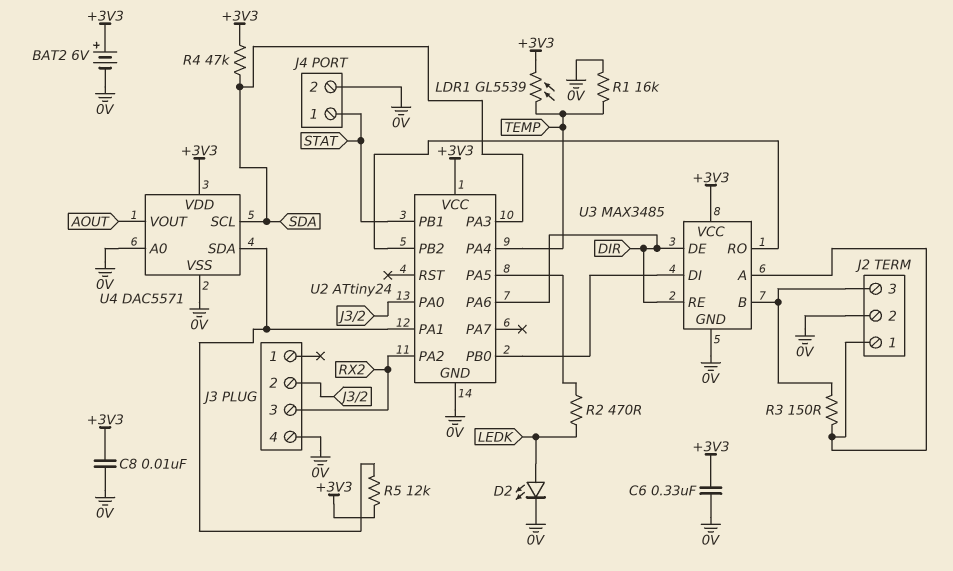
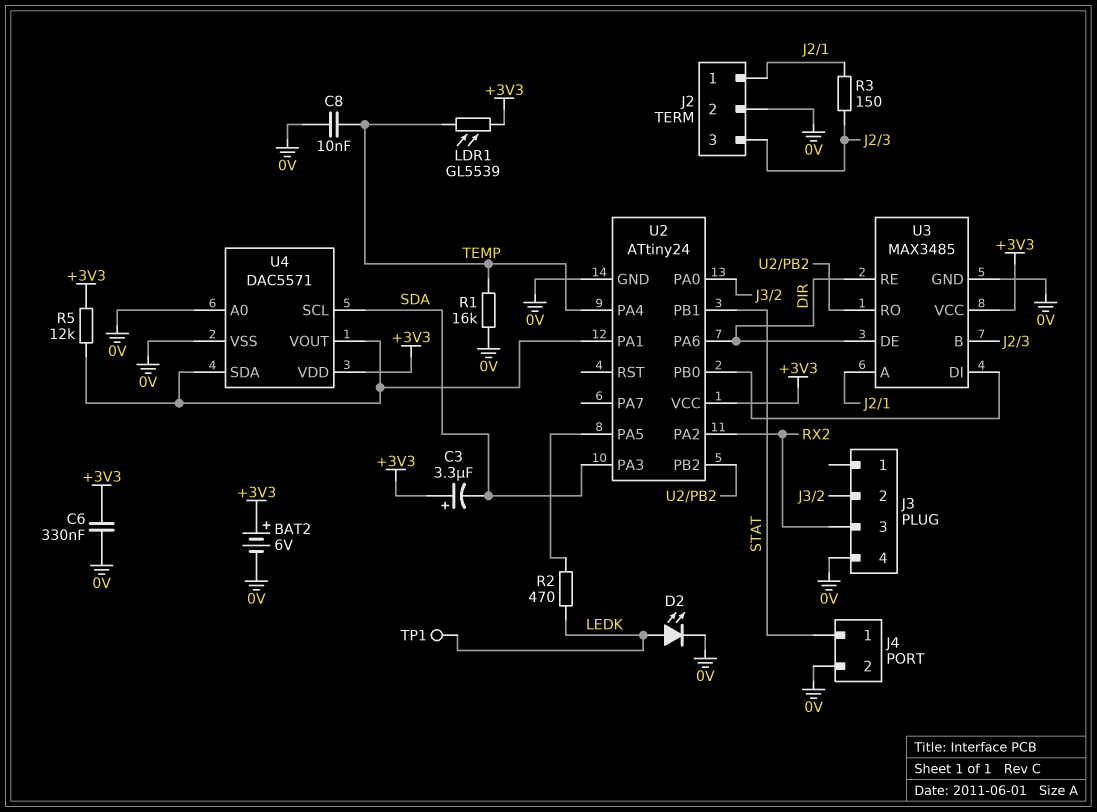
C3: none -> 3.3uF (plus +3V3, minus SDA)
C8: 10nF (+3V3, 0V) -> 10nF (0V, TEMP)
R4: 47k (+3V3, SDA) -> none
TP1: none -> test point (LEDK)
U4 pin VOUT: AOUT -> U2/PA1

